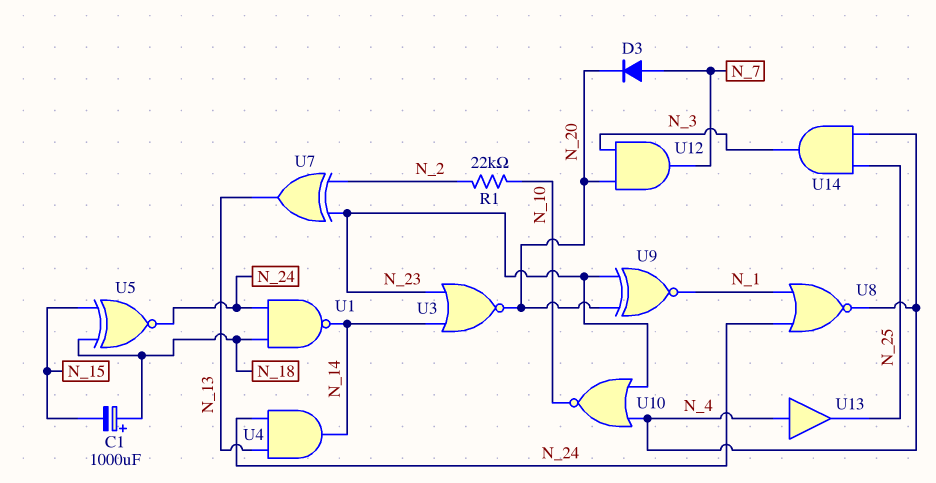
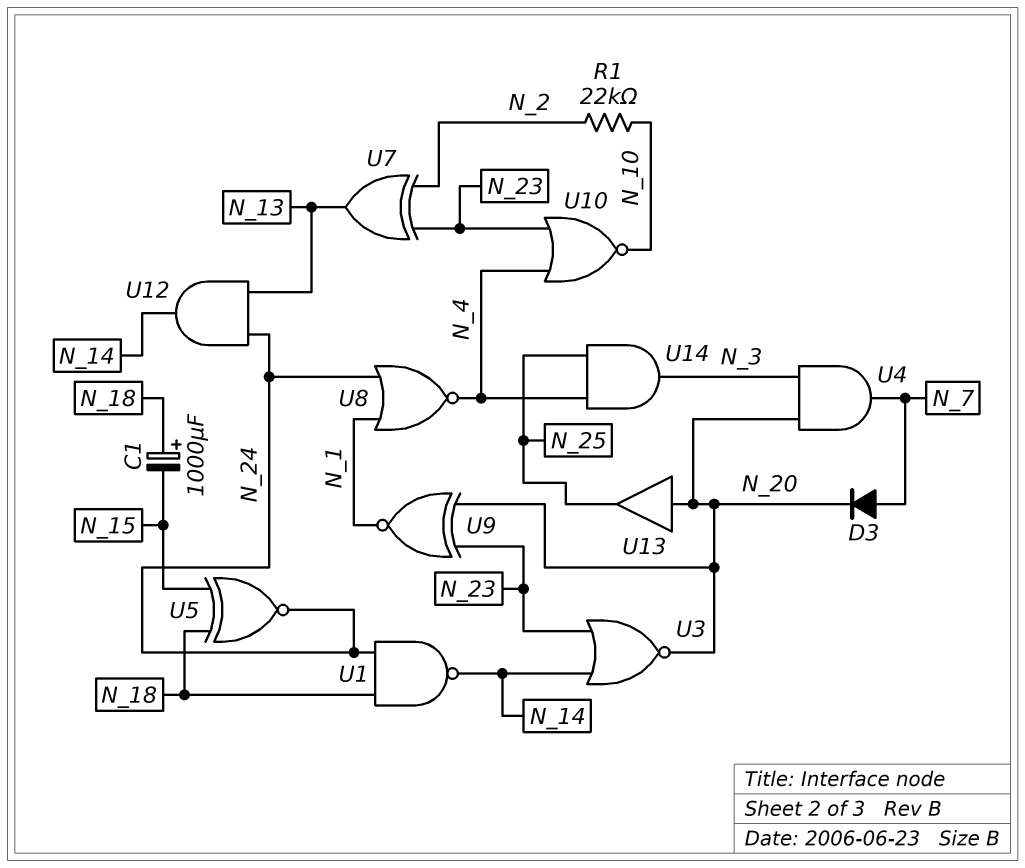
U4: AND (in N_13, in N_24, out N_14) -> AND (in N_3, in N_20, out N_7)
U12: AND (in N_3, in N_20, out N_7) -> AND (in N_13, in N_24, out N_14)
U13: buffer (in N_4, out N_25) -> buffer (in N_20, out N_25)

